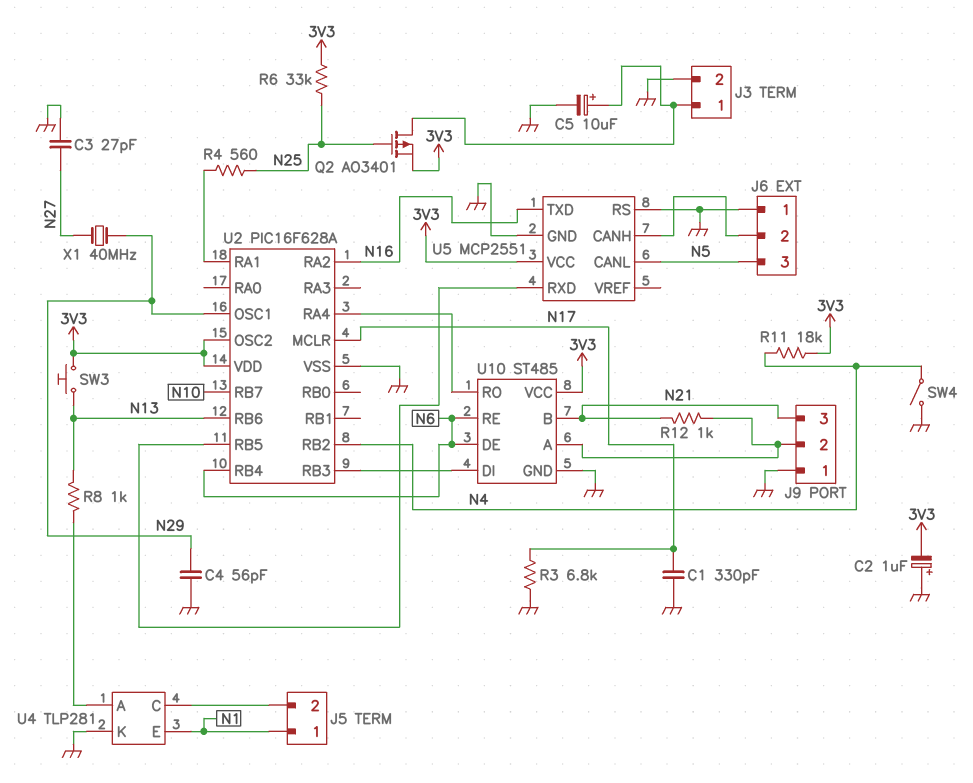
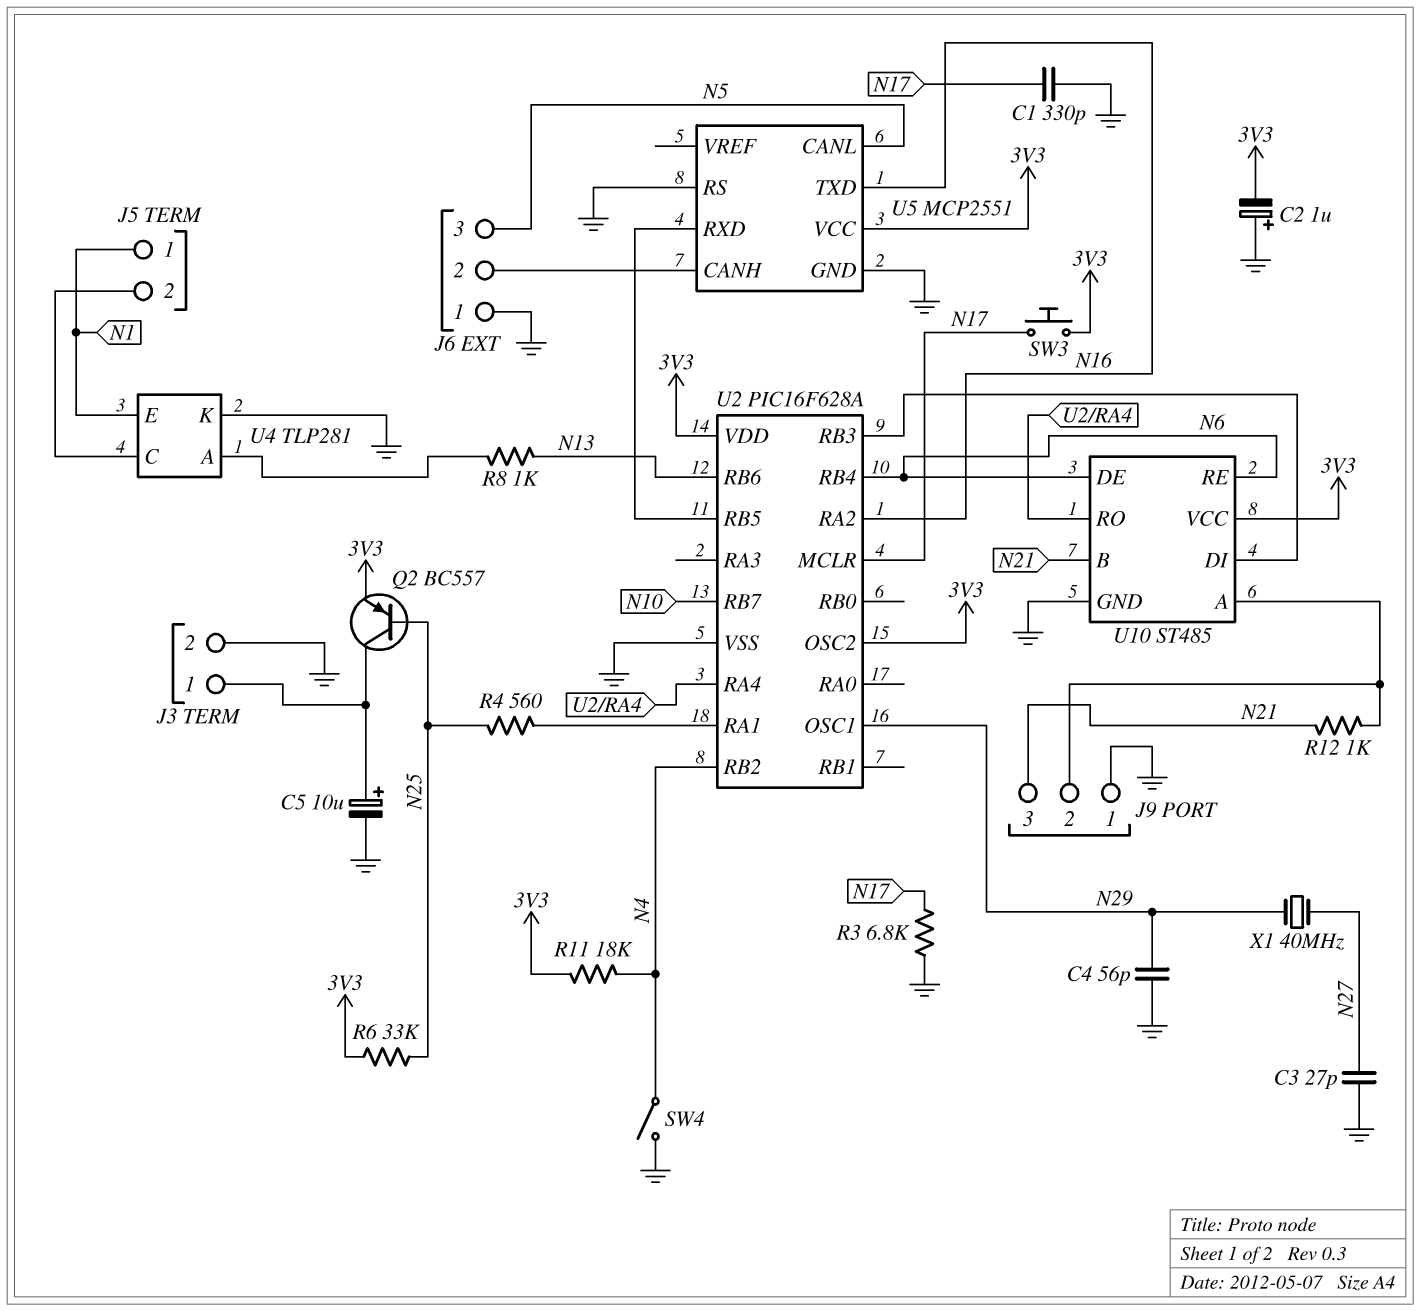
Q2: PMOS AO3401 (G N25, D J3/1, S 3V3) -> PNP BC557 (B N25, C J3/1, E 3V3)
SW3: button (3V3, N13) -> button (3V3, N17)

